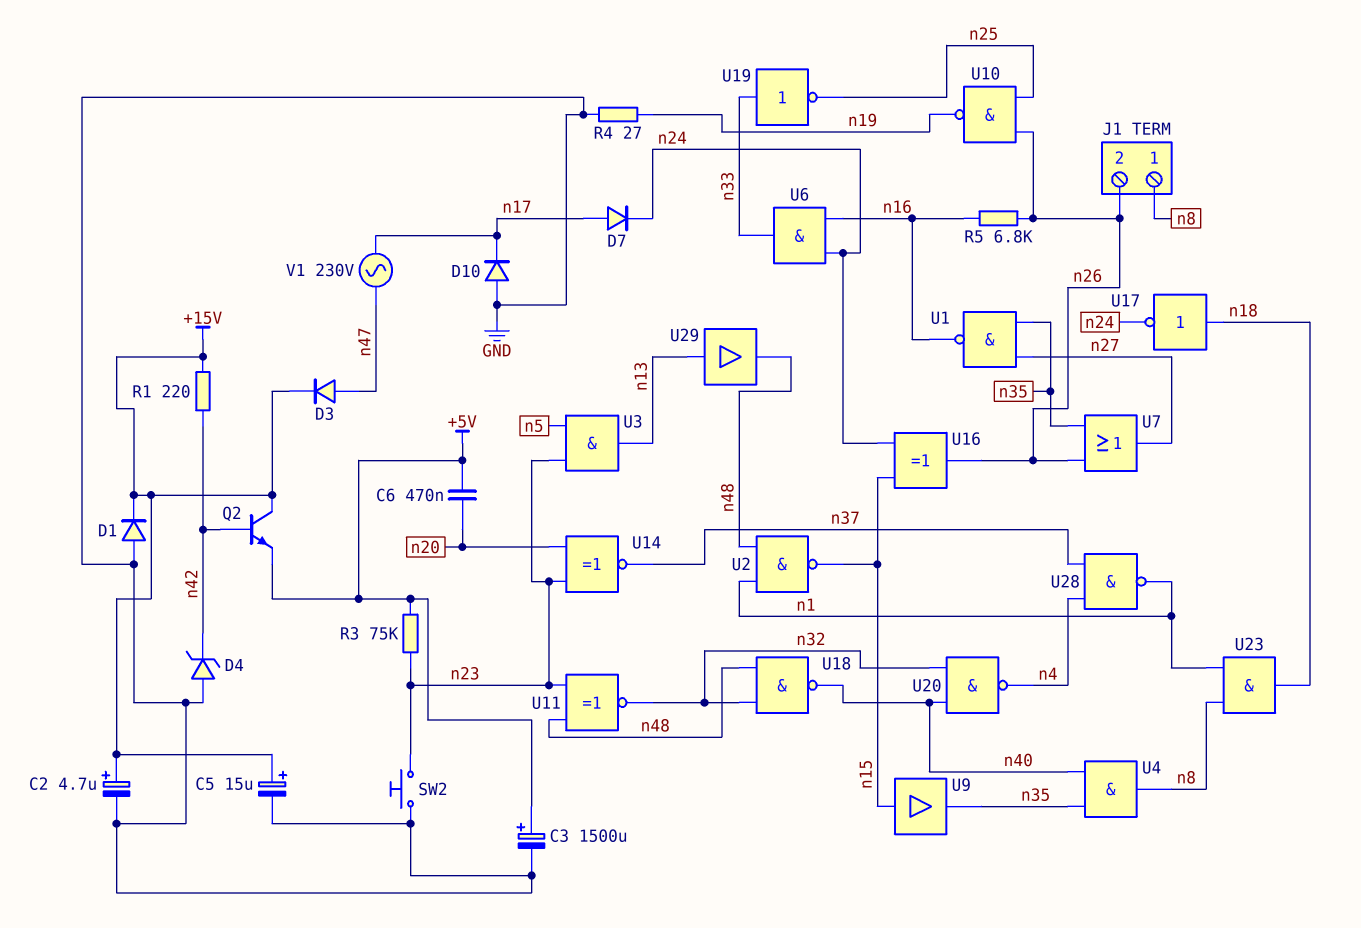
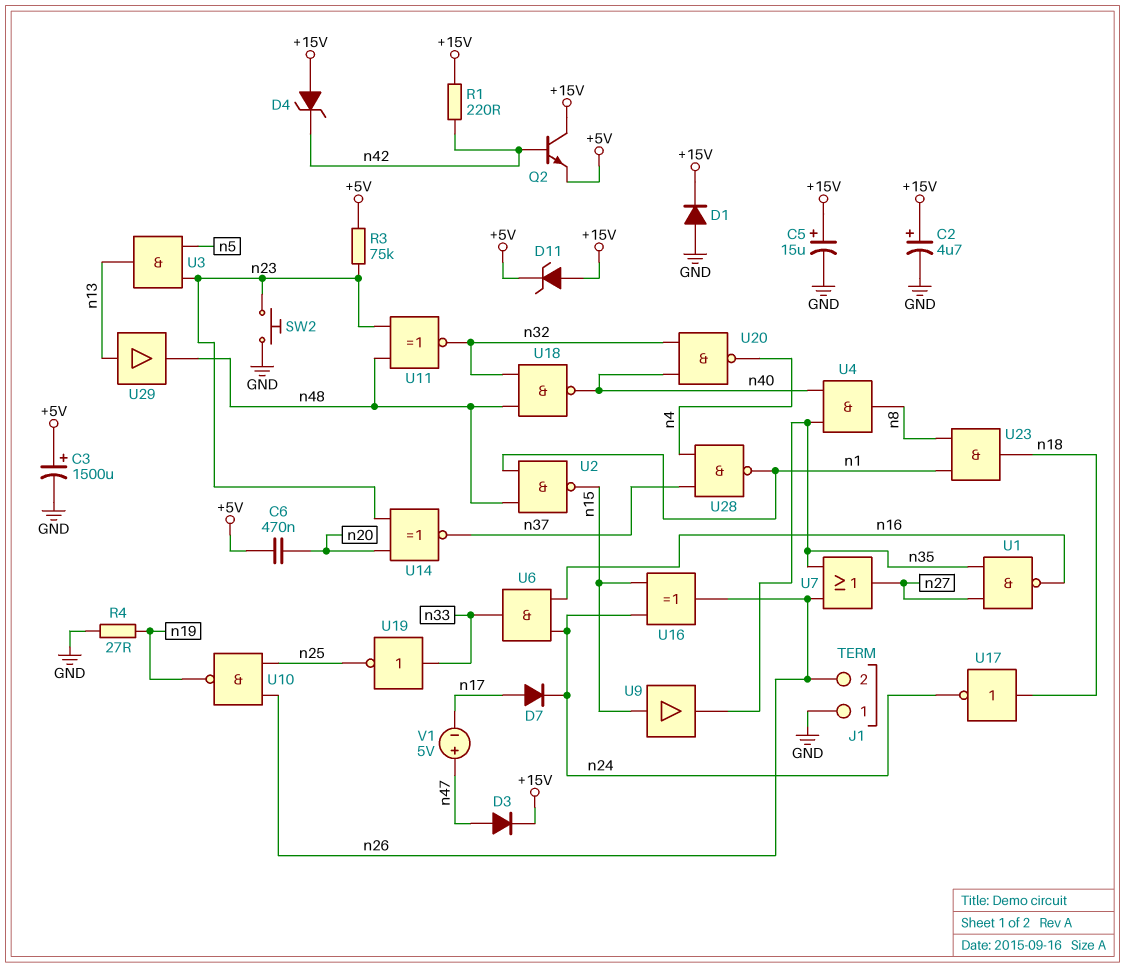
D4: zener (A GND, K n42) -> zener (A +15V, K n42)
D10: diode (A GND, K n17) -> none
D11: none -> zener (A +15V, K +5V)
J1 pin 1: n8 -> GND
R5: 6.8k (n16, n26) -> none
V1: AC 230V (n17, n47) -> 5V (plus n47, minus n17)

